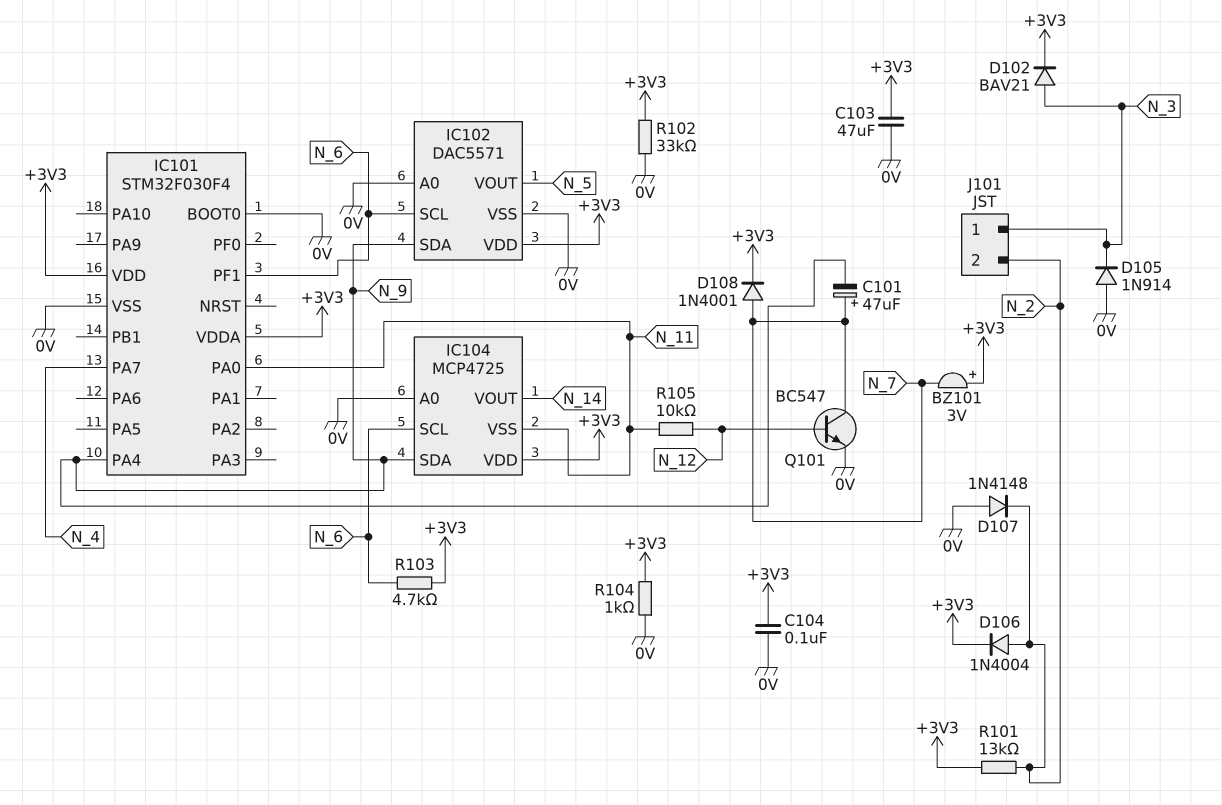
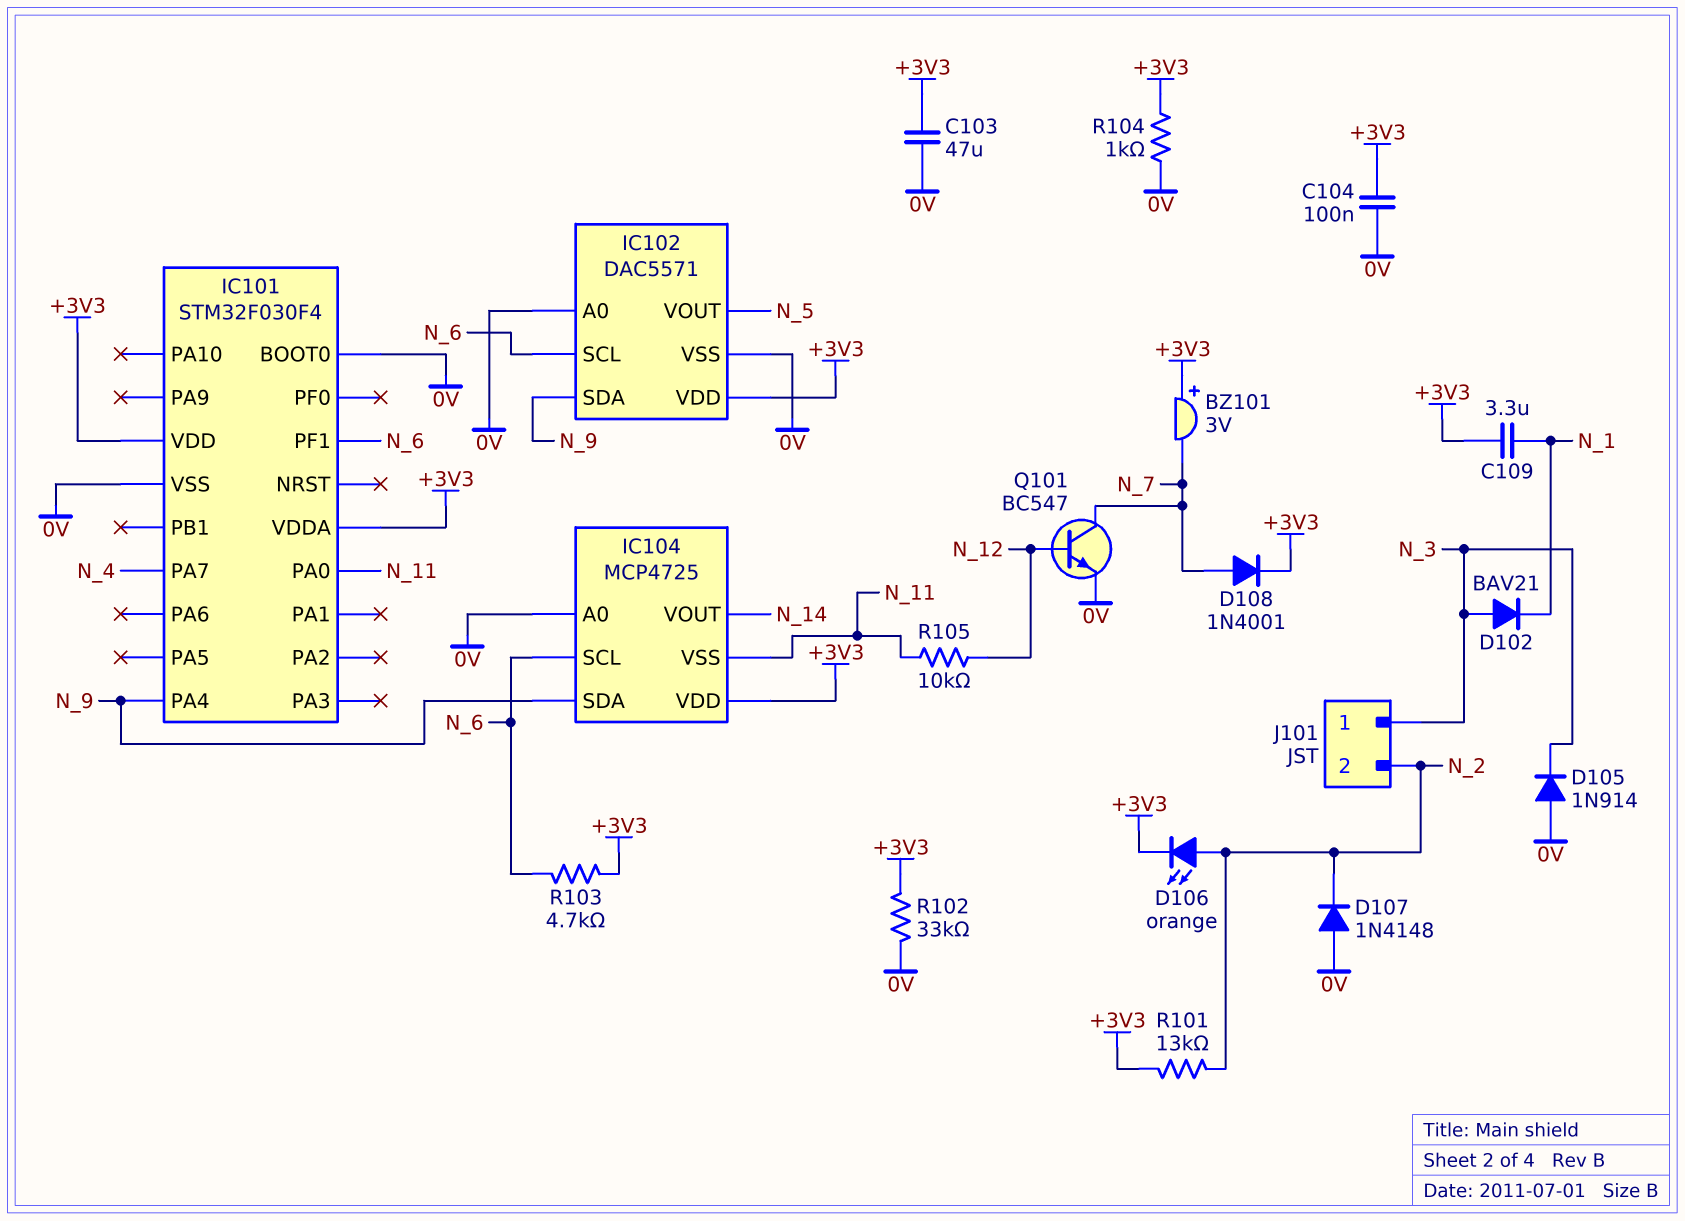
C101: 47uF (plus N_7, minus N_9) -> none
C109: none -> 3.3uF (+3V3, N_1)
D102: diode BAV21 (A N_3, K +3V3) -> diode BAV21 (A N_3, K N_1)
D106: diode 1N4004 (A N_2, K +3V3) -> LED orange (A N_2, K +3V3)

